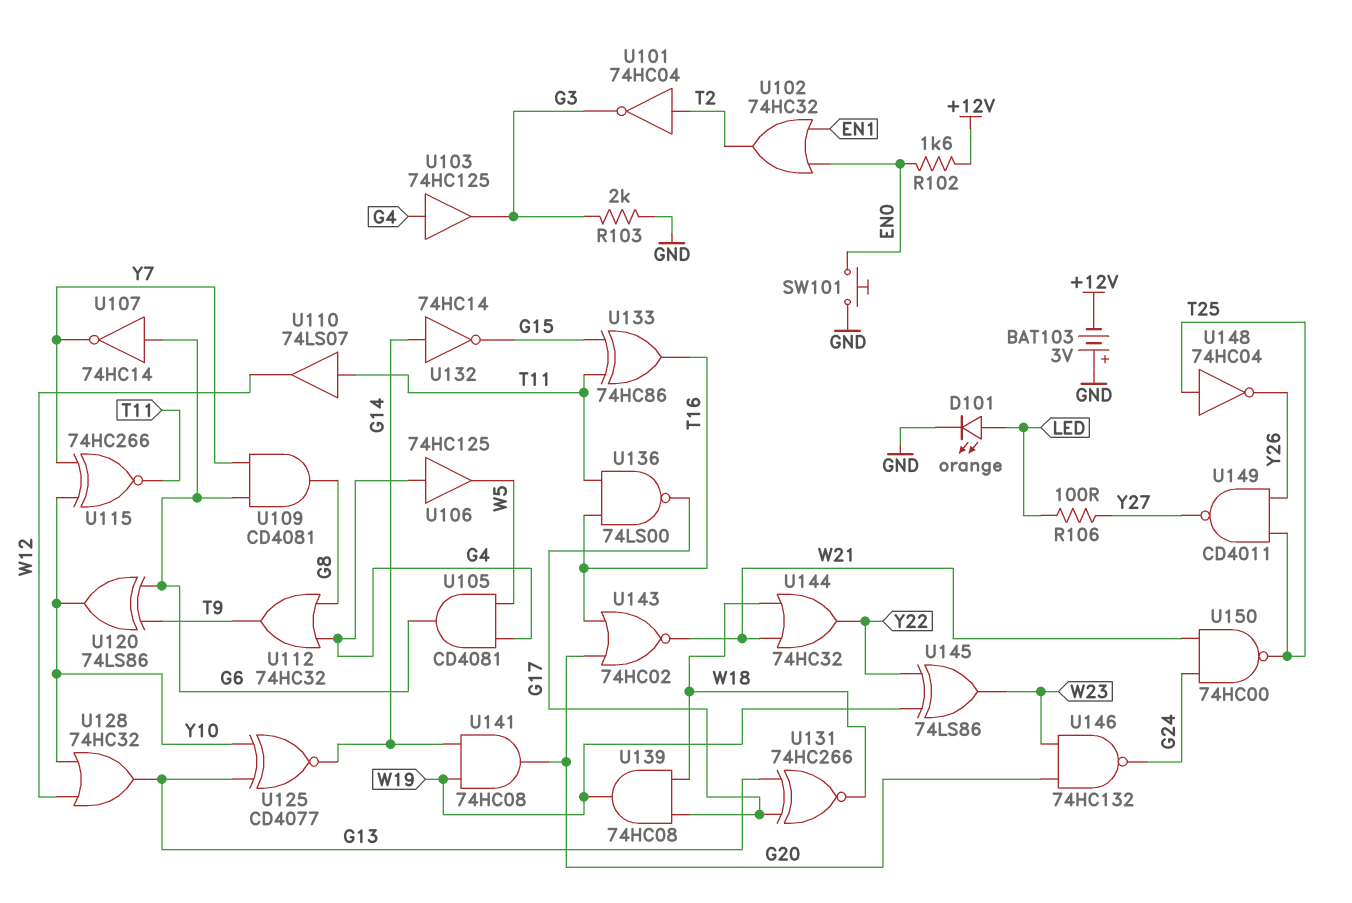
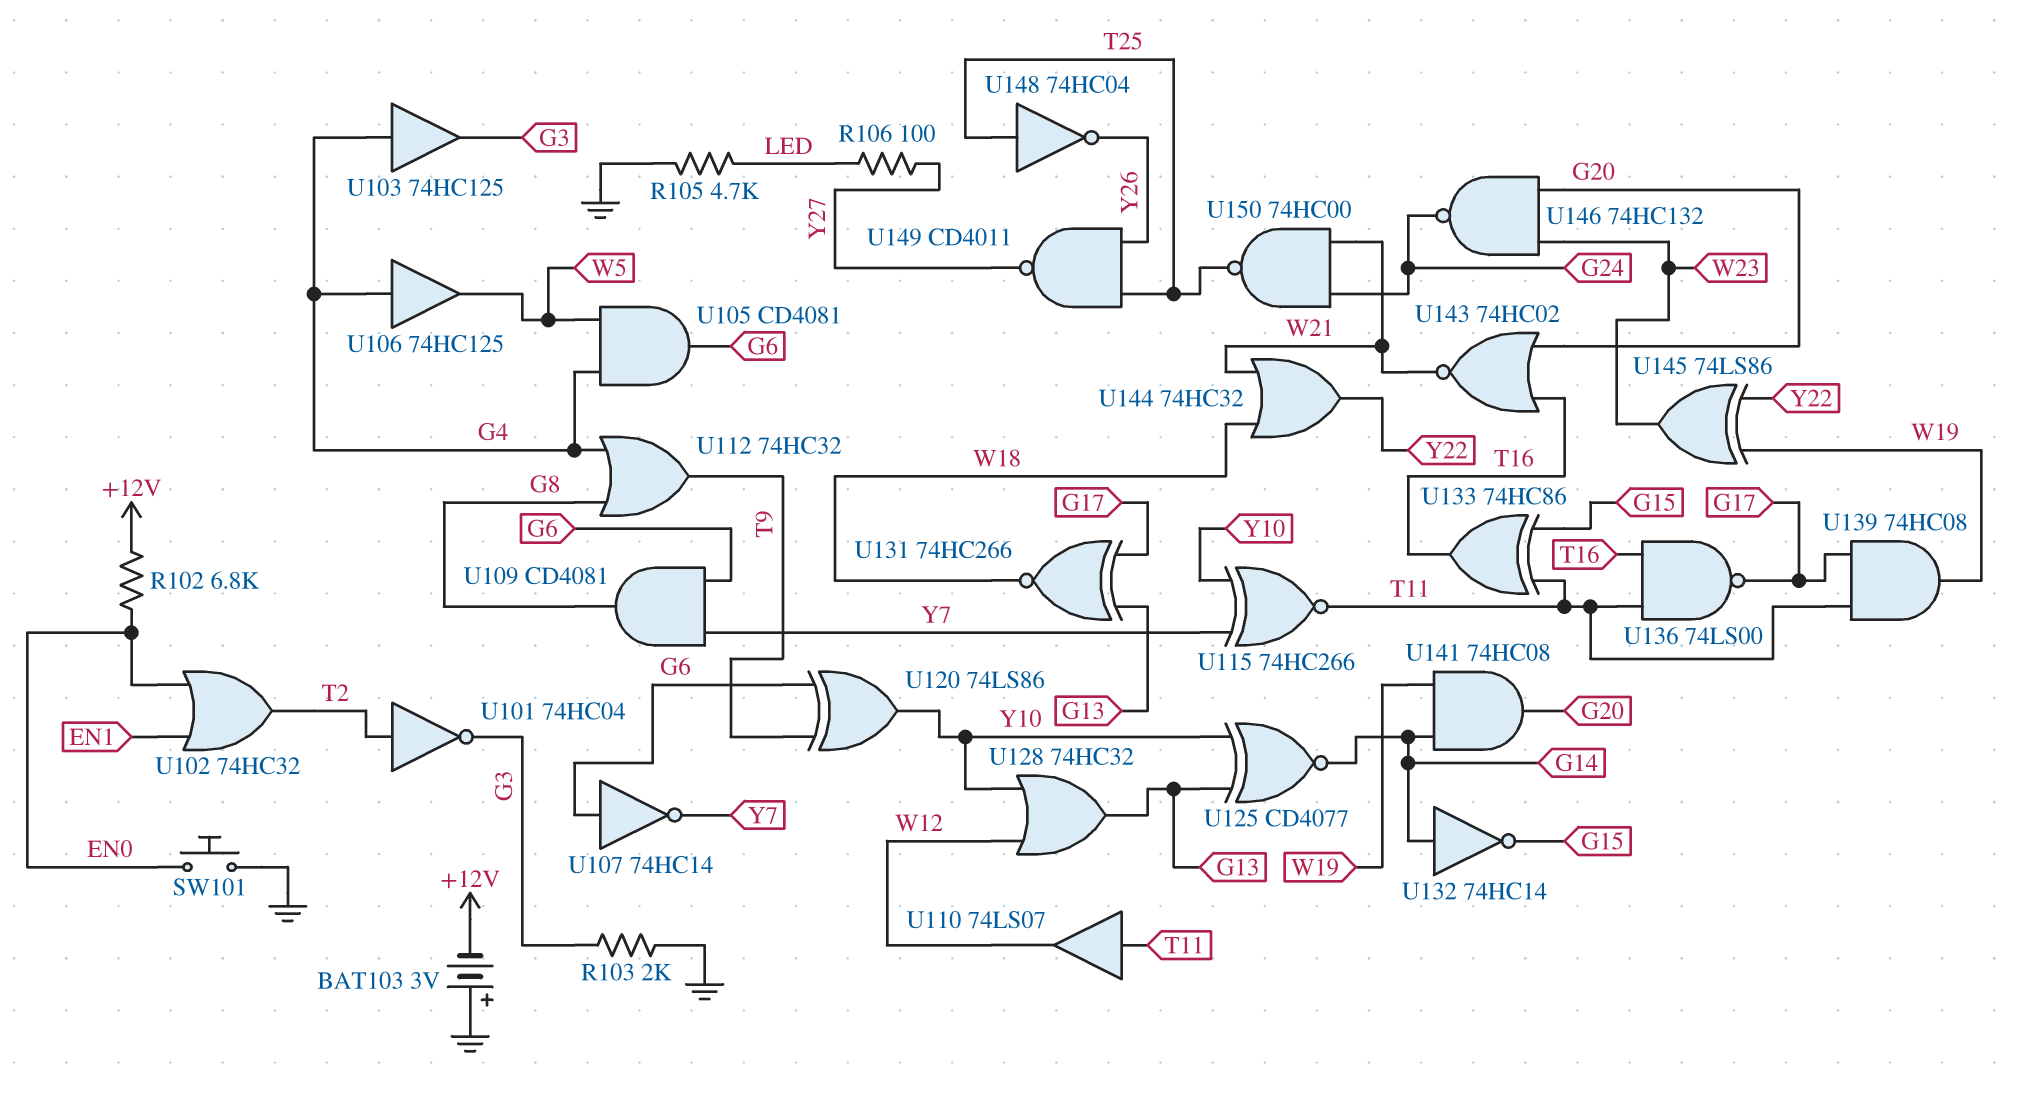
D101: LED orange (A LED, K GND) -> none
R102: 1.6k (+12V, EN0) -> 6.8k (+12V, EN0)
R105: none -> 4.7k (GND, LED)
U139: AND 74HC08 (in G17, in W18, out W19) -> AND 74HC08 (in G17, in T11, out W19)

